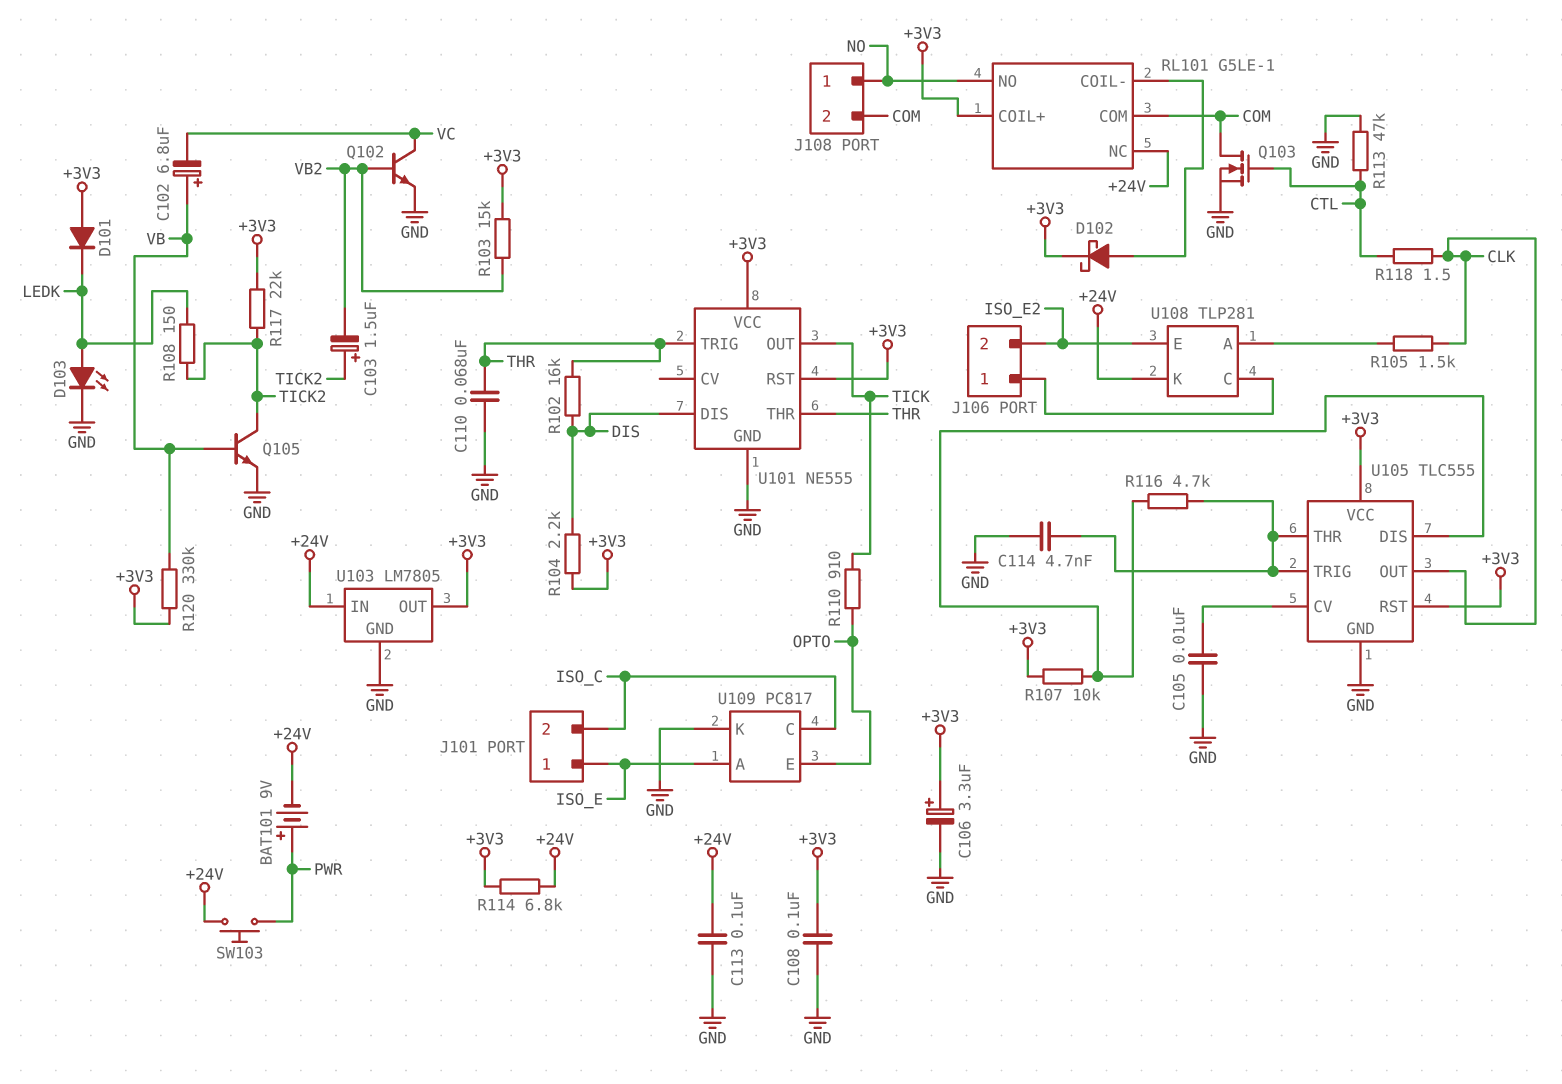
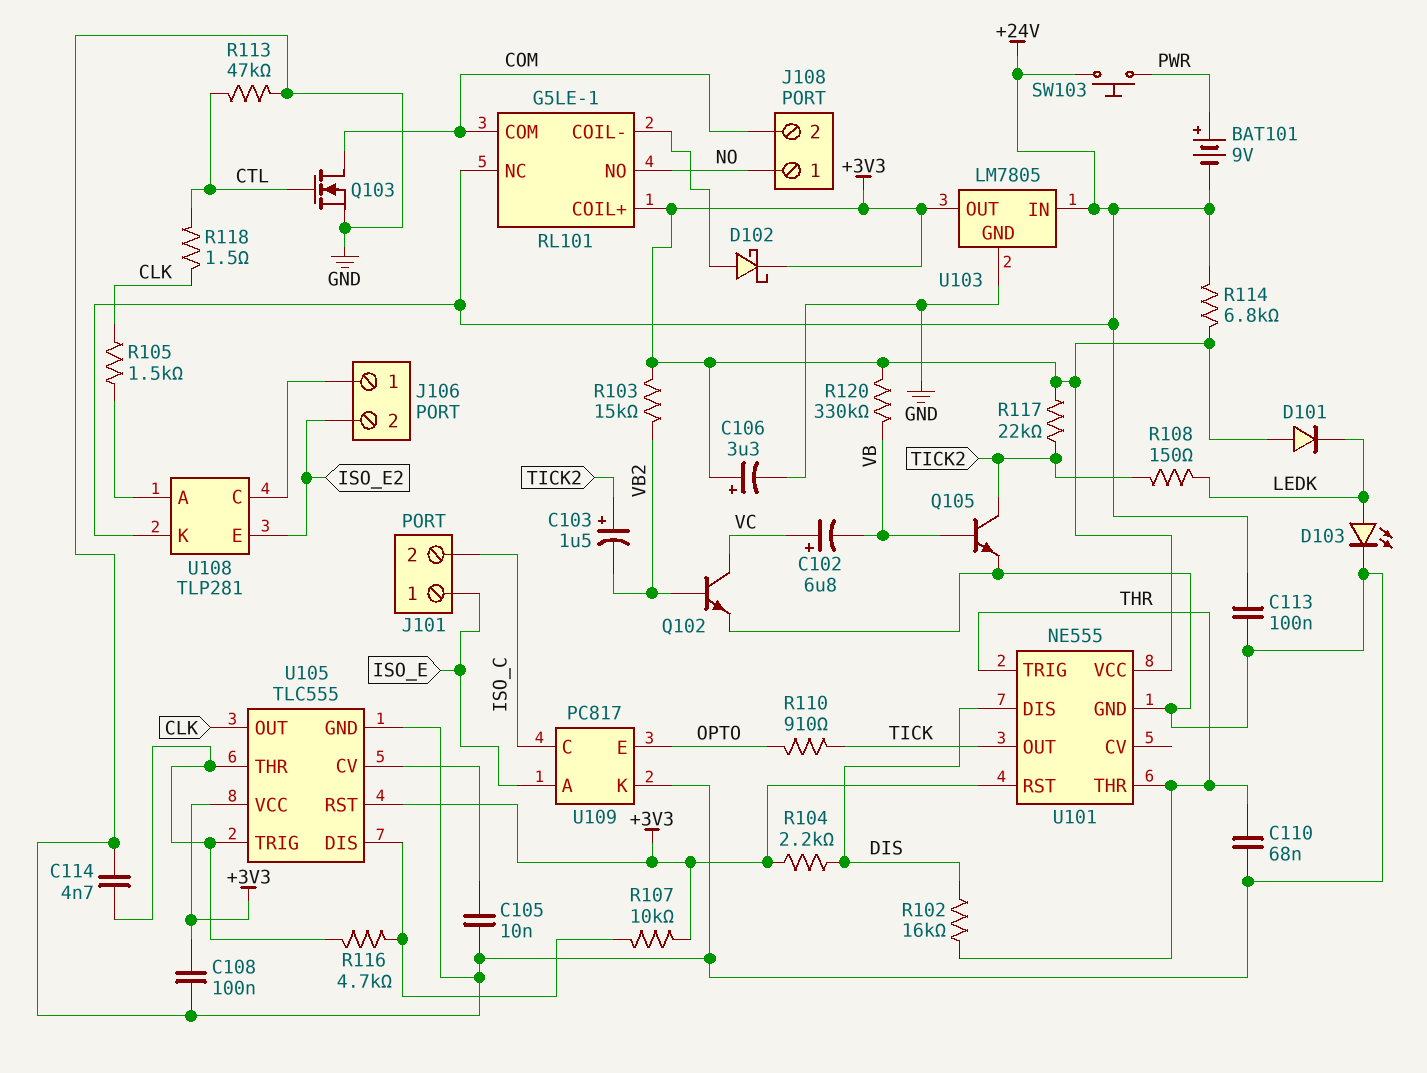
C102: 6.8uF (plus VB, minus VC) -> 6.8uF (plus VC, minus VB)

